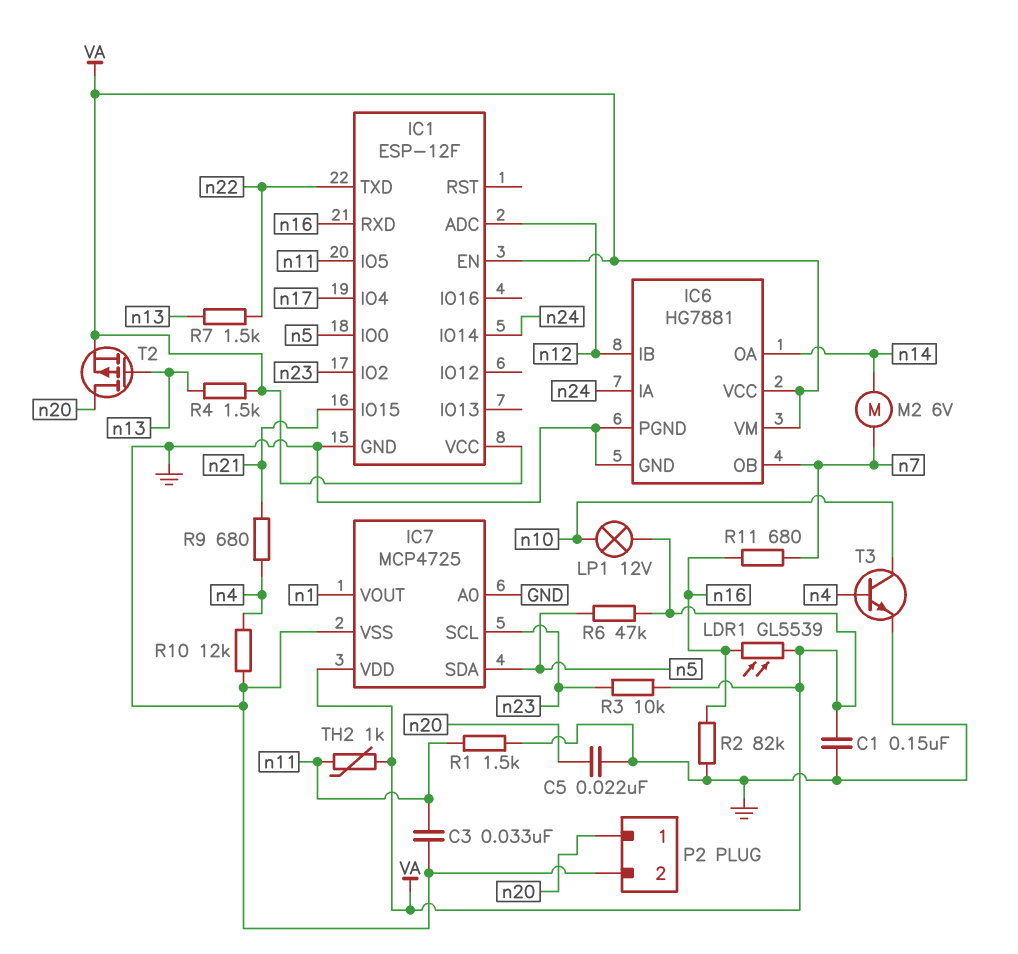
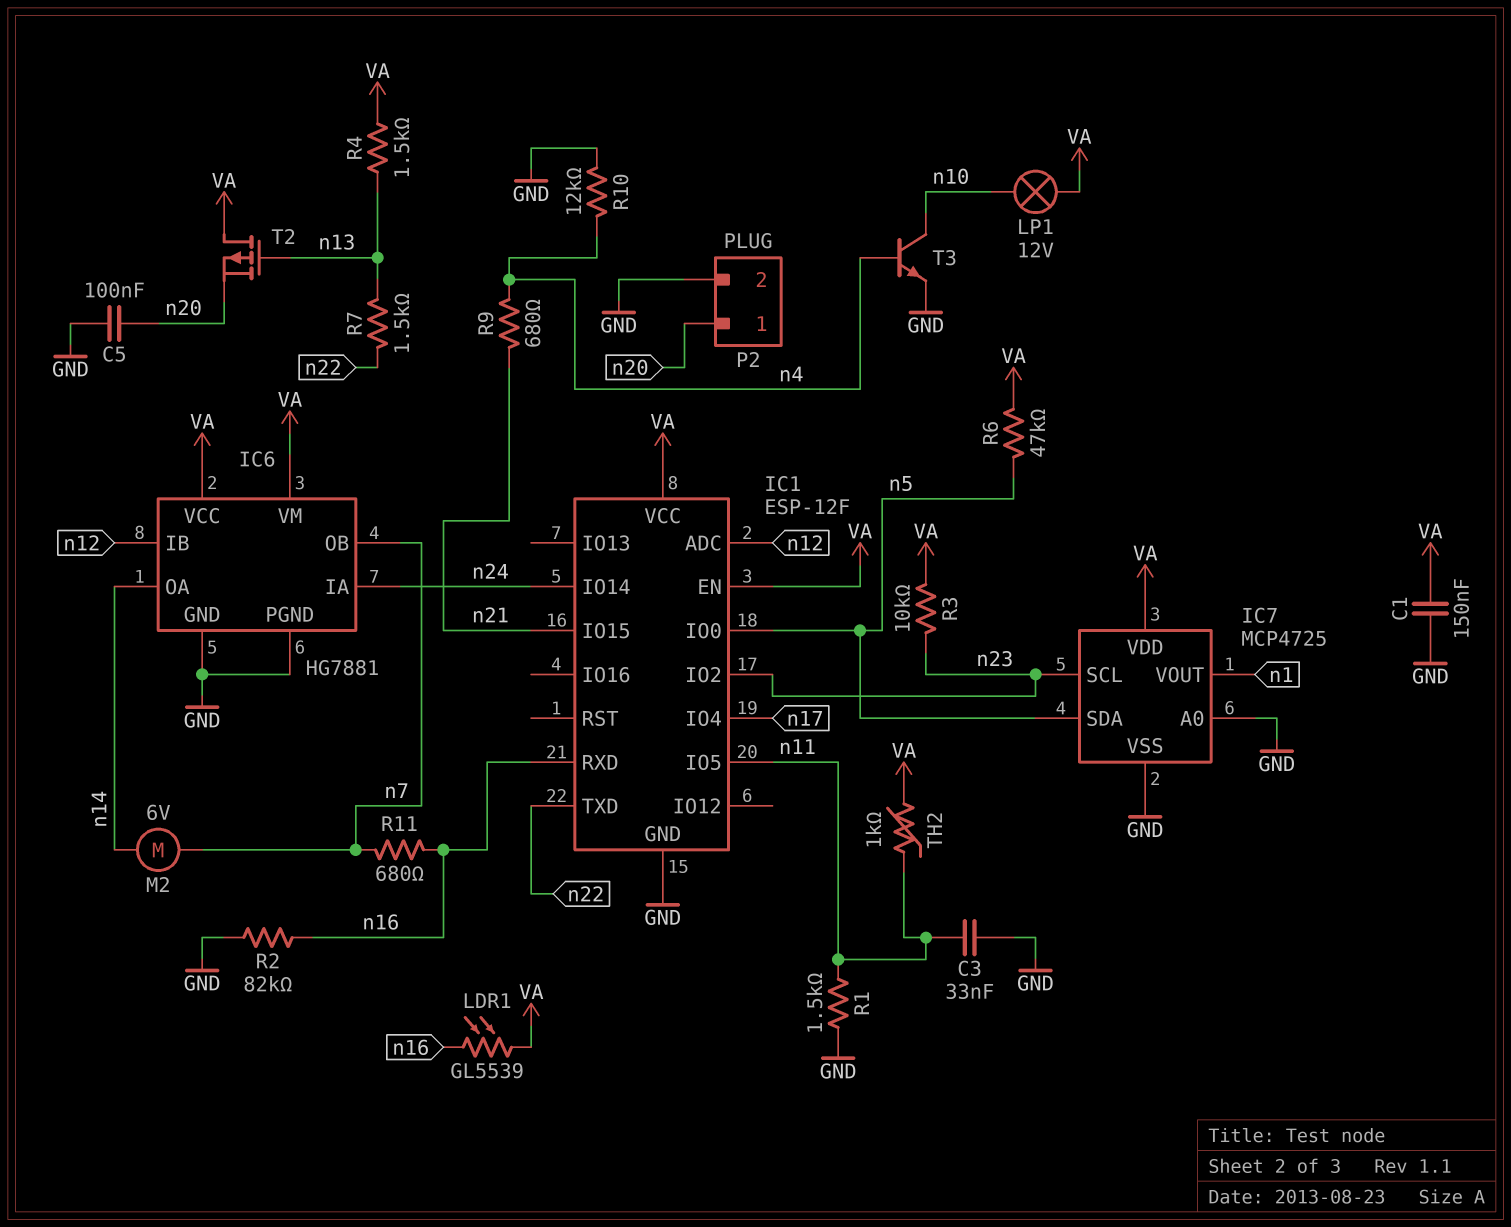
C5: 22nF (GND, n20) -> 100nF (GND, n20)
T2: PMOS (G n13, D n20, S VA) -> PMOS (G n13, D VA, S n20)

